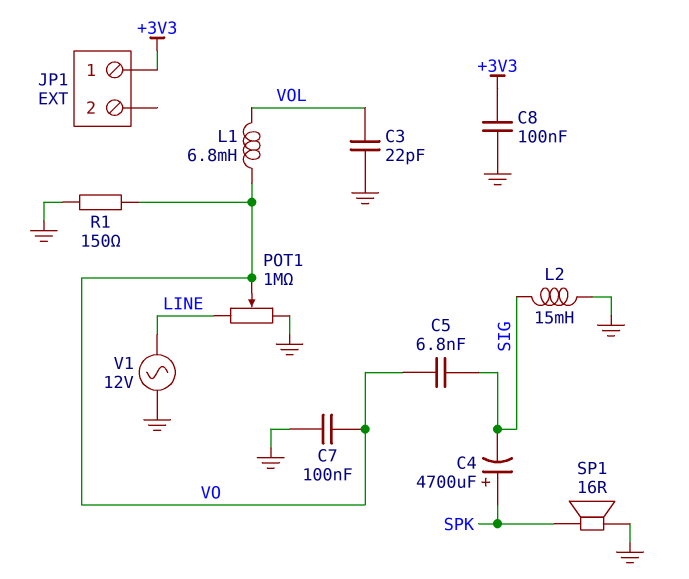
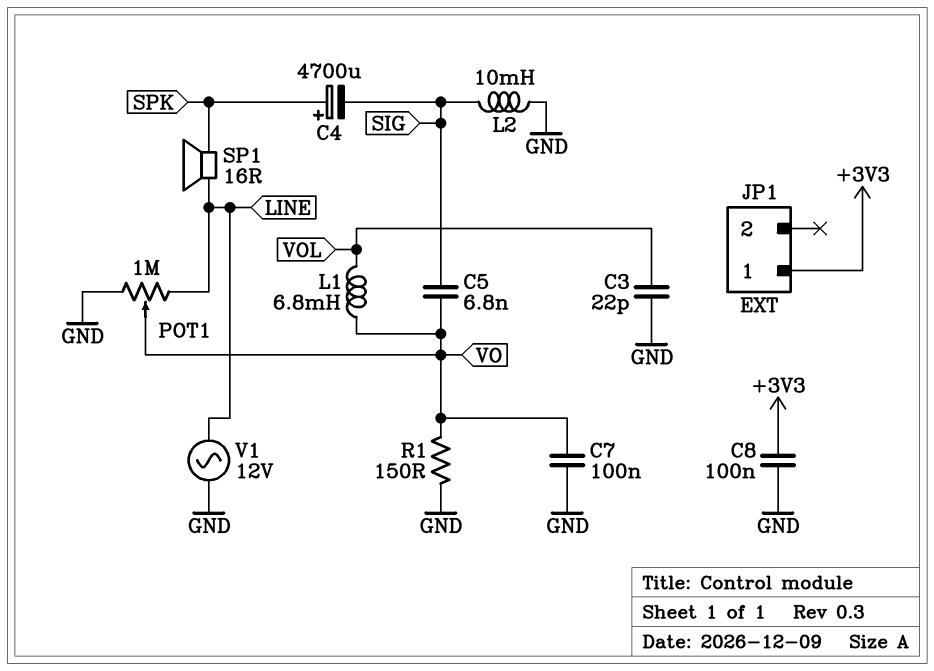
L2: 15mH (GND, SIG) -> 10mH (GND, SIG)
SP1: speaker 16R (GND, SPK) -> speaker 16R (LINE, SPK)

